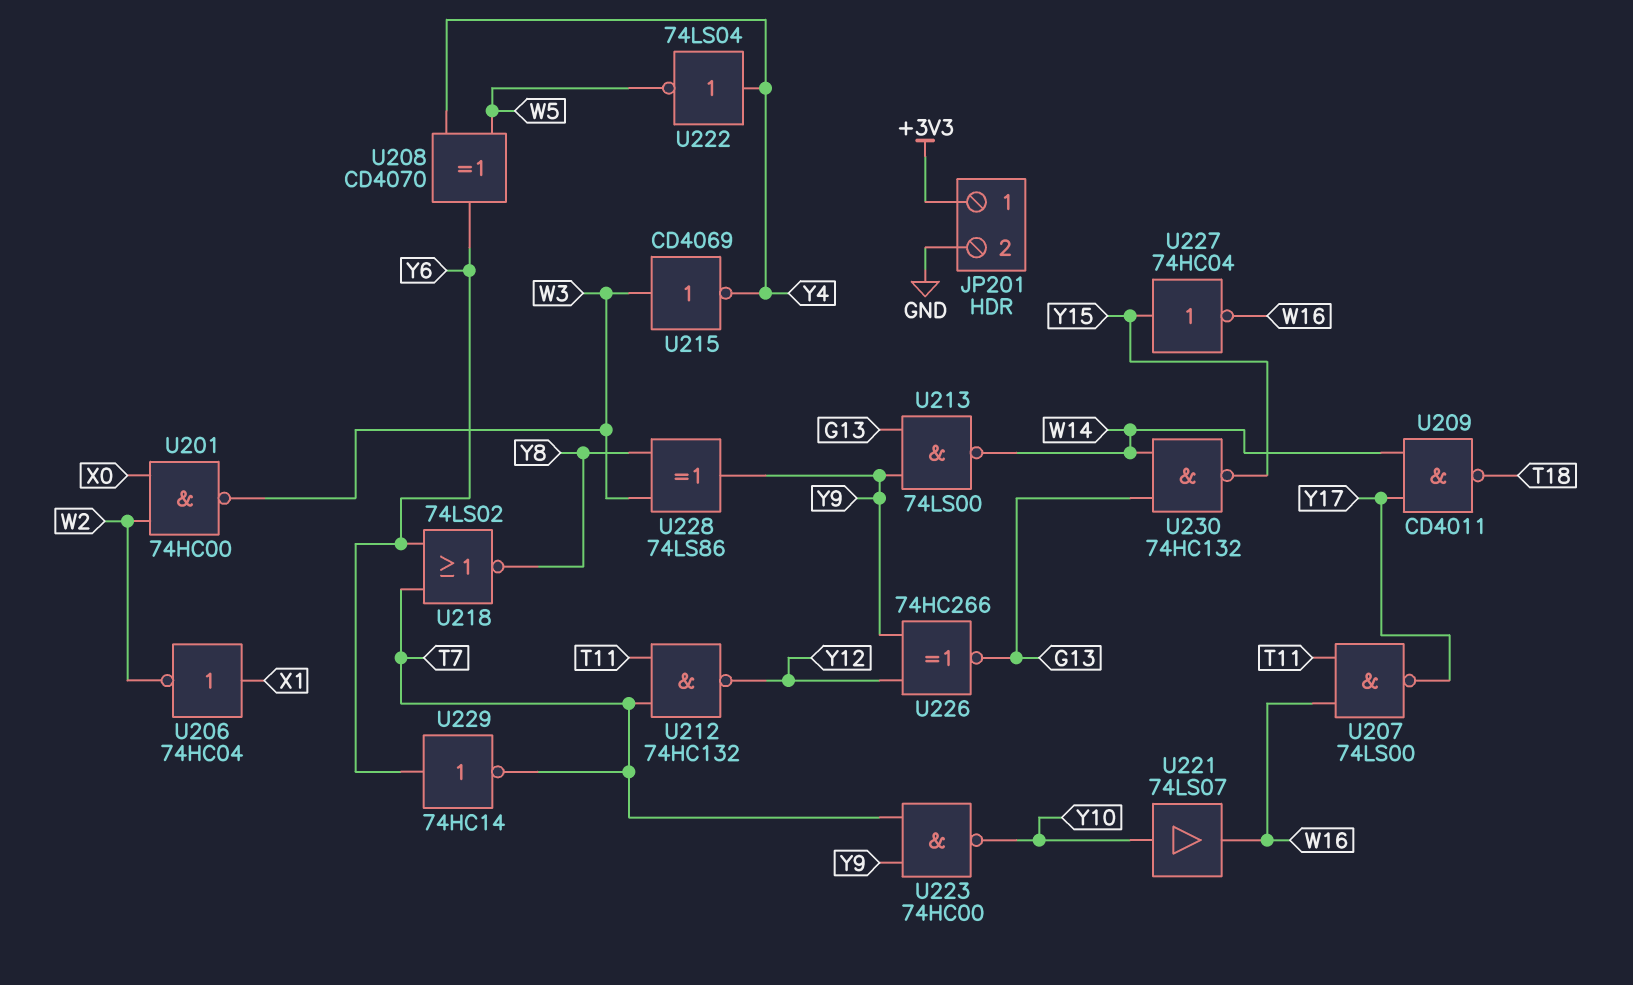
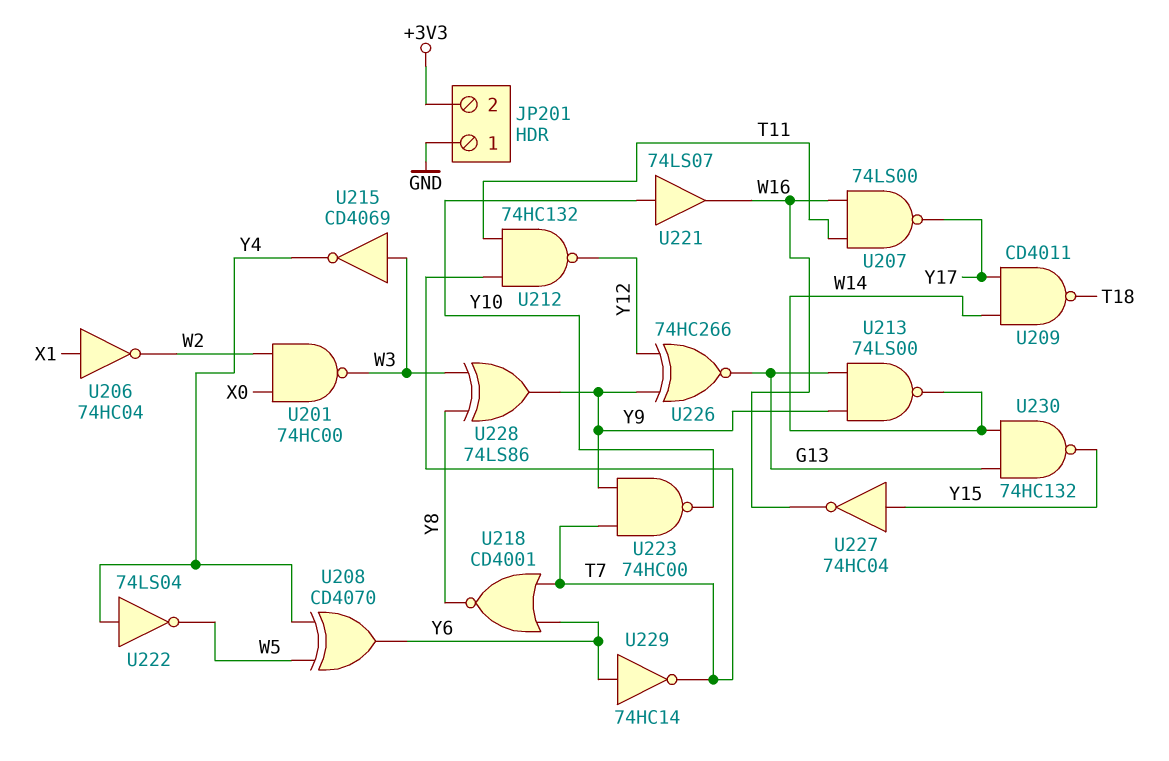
JP201 pin 1: +3V3 -> GND
JP201 pin 2: GND -> +3V3
U218: NOR 74LS02 (in T7, in Y6, out Y8) -> NOR CD4001 (in T7, in Y6, out Y8)

